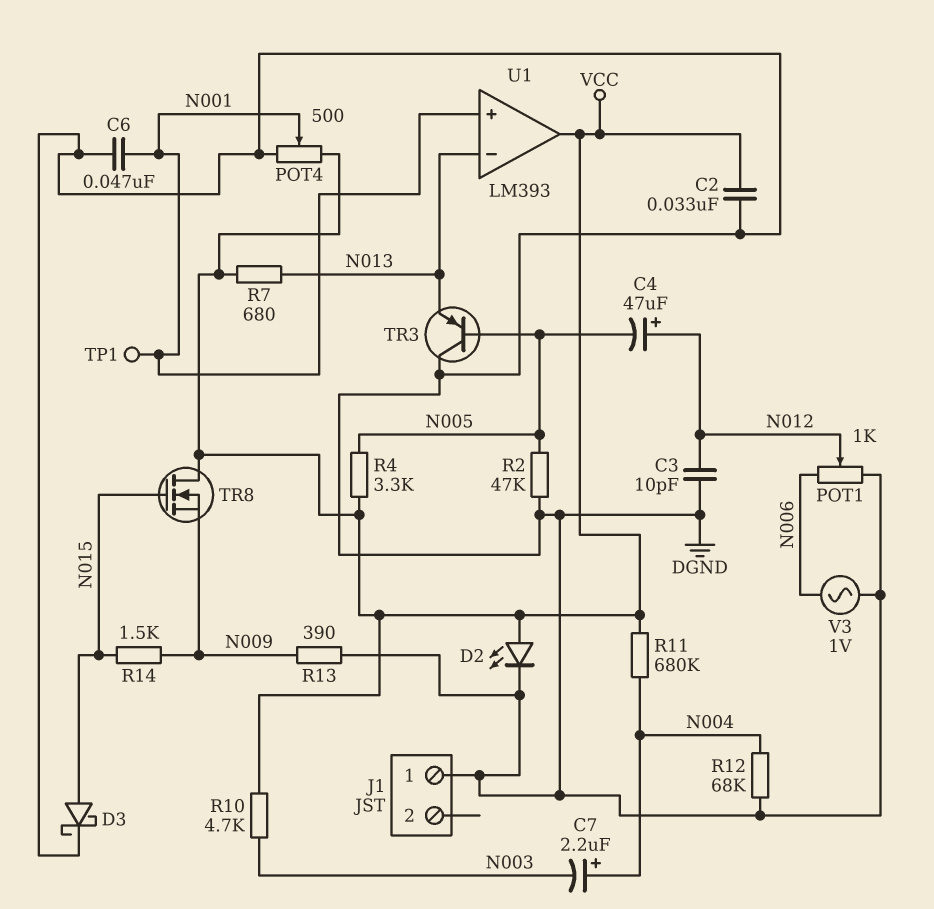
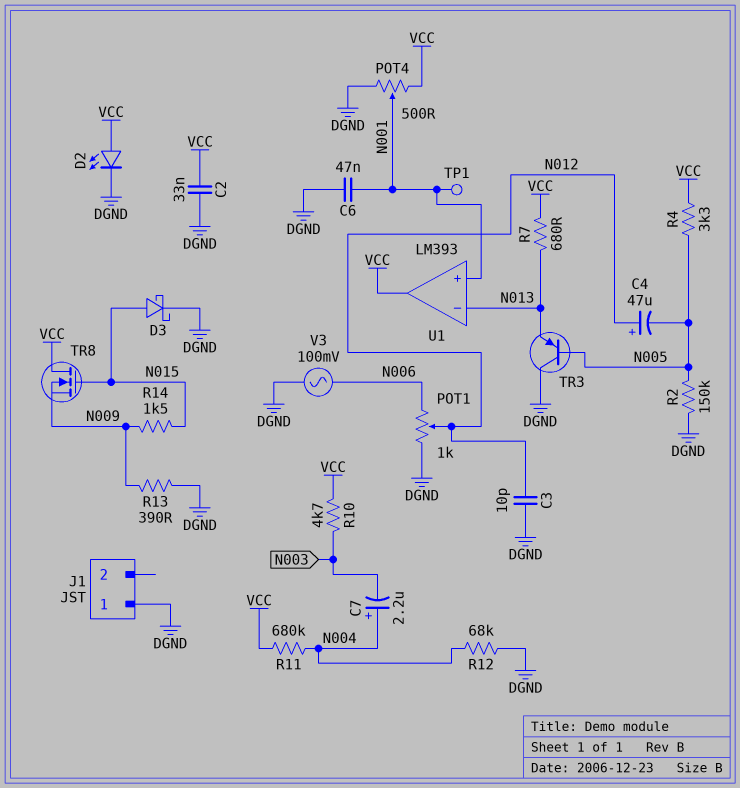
R2: 47k (DGND, N005) -> 150k (DGND, N005)
V3: AC 1V (DGND, N006) -> AC 100mV (DGND, N006)

